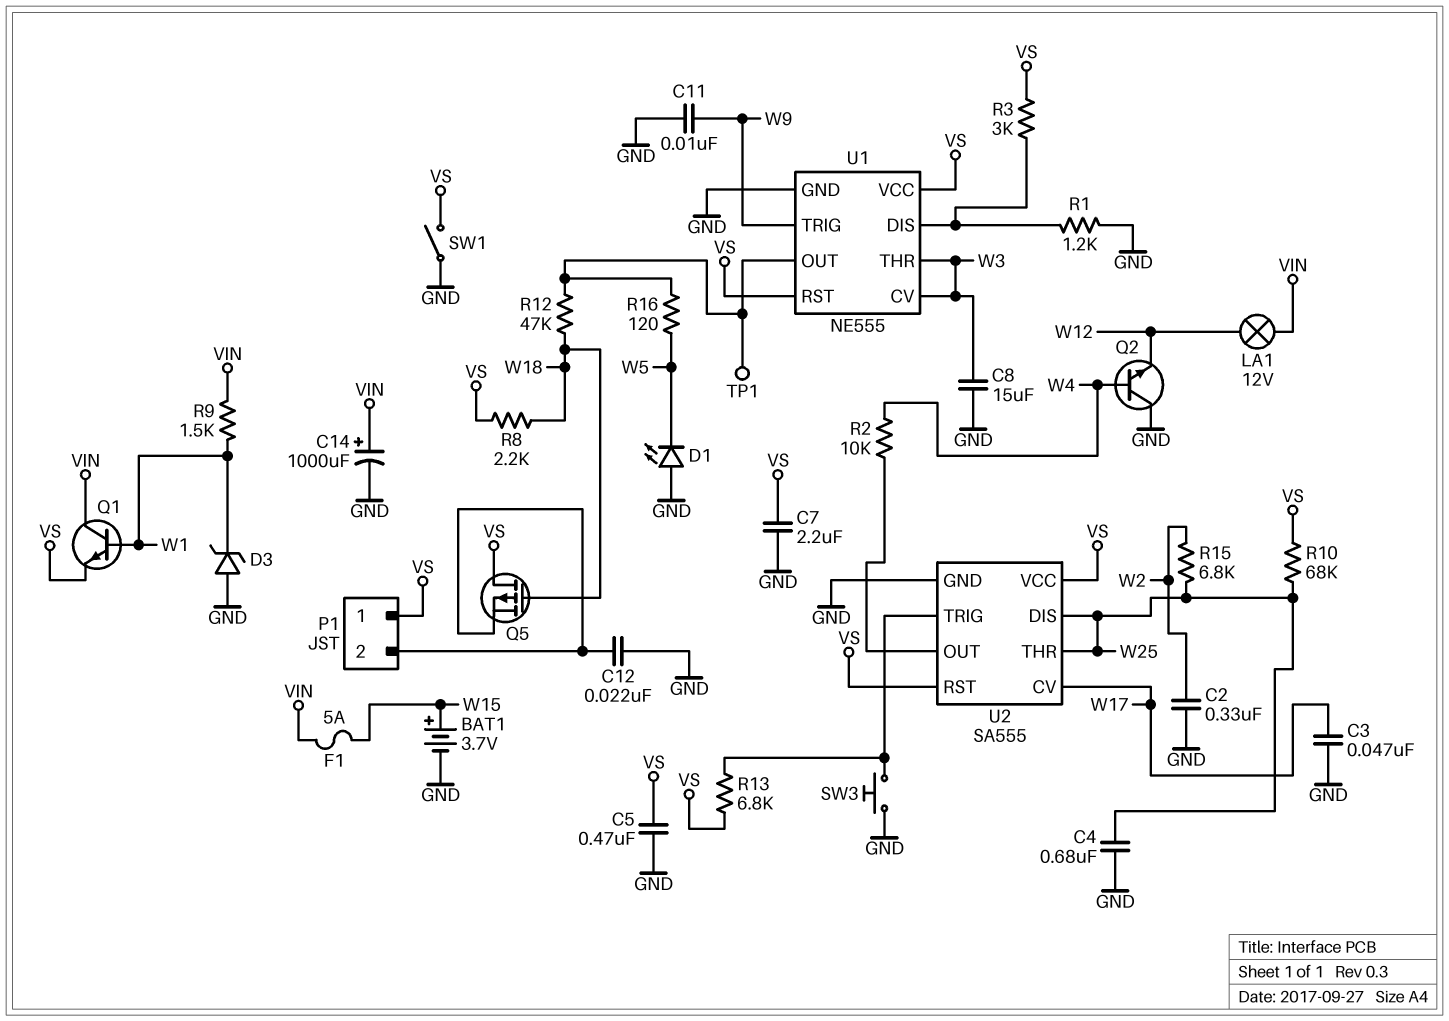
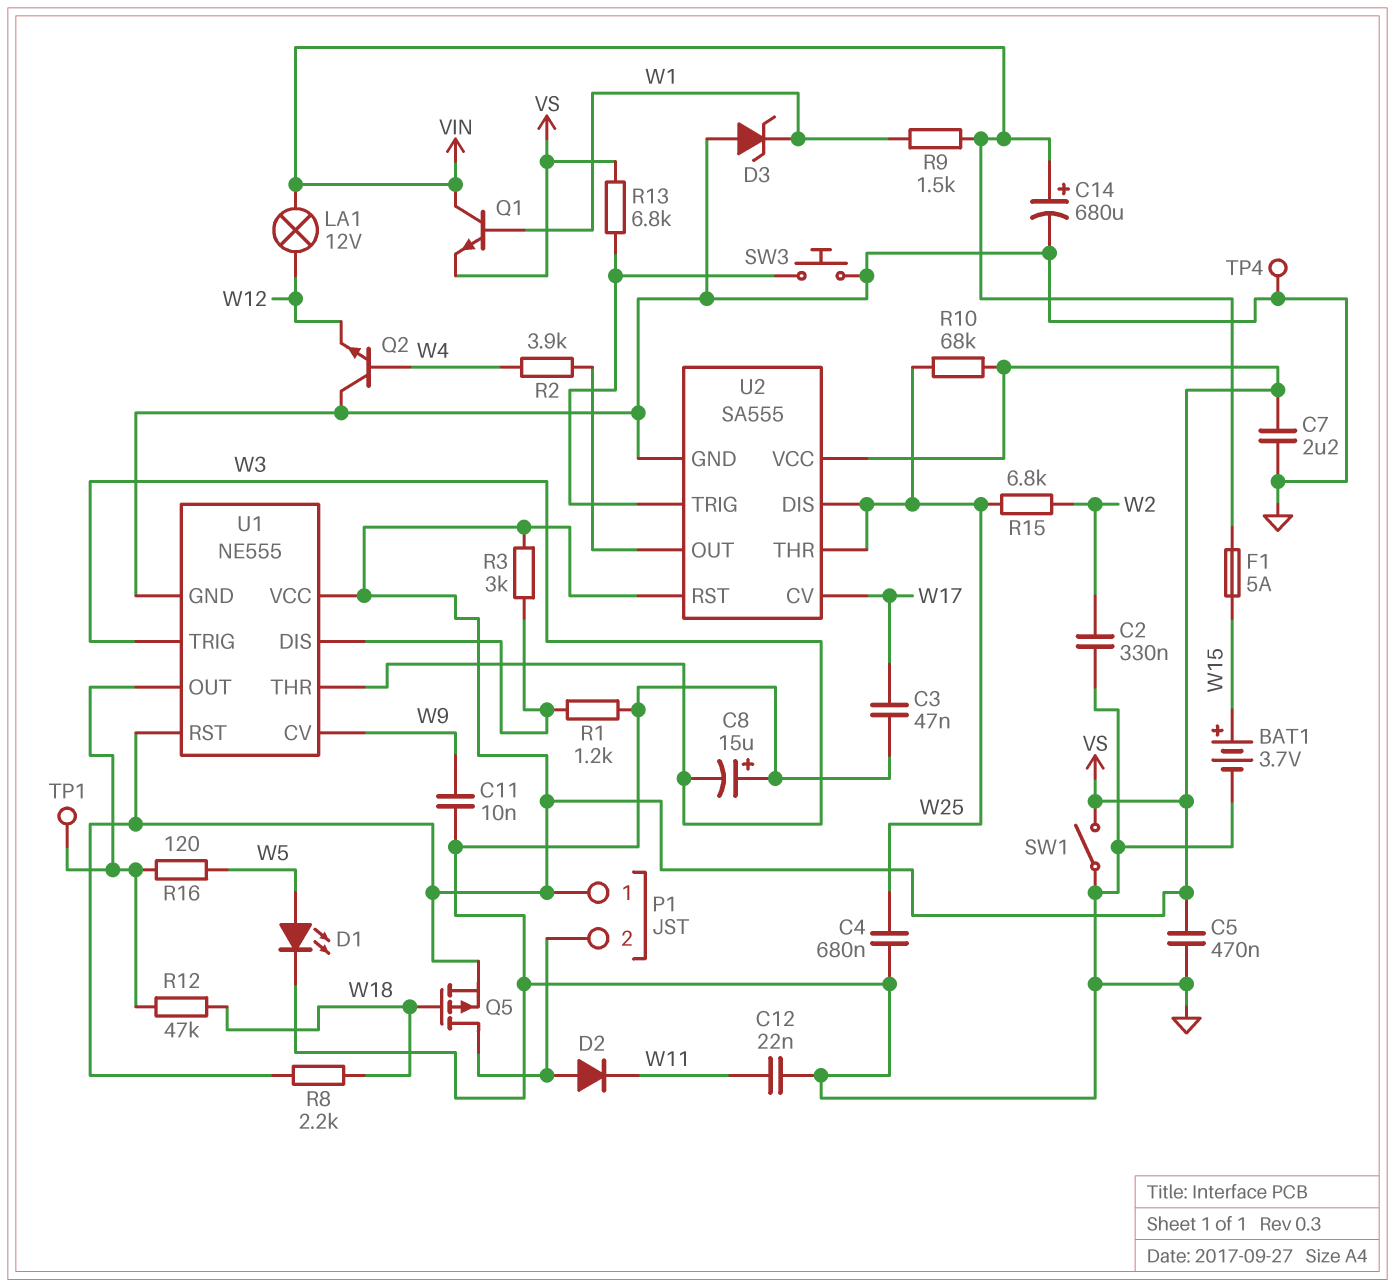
C8: 15uF (GND, W3) -> 15uF (plus GND, minus W3)
C12: 22nF (GND, P1/2) -> 22nF (GND, W11)
C14: 1000uF (plus VIN, minus GND) -> 680uF (plus VIN, minus GND)
D1: LED (A GND, K W5) -> LED (A W5, K GND)
D2: none -> diode (A P1/2, K W11)
Q5: PMOS (G W18, D VS, S P1/2) -> PMOS (G W18, D P1/2, S VS)
R2: 10k (U2/OUT, W4) -> 3.9k (U2/OUT, W4)
TP4: none -> test point (GND)
U1 pin CV: W3 -> W9
U1 pin TRIG: W9 -> W3

